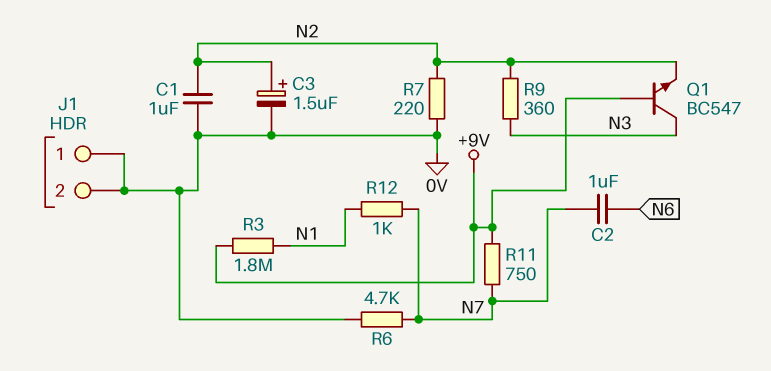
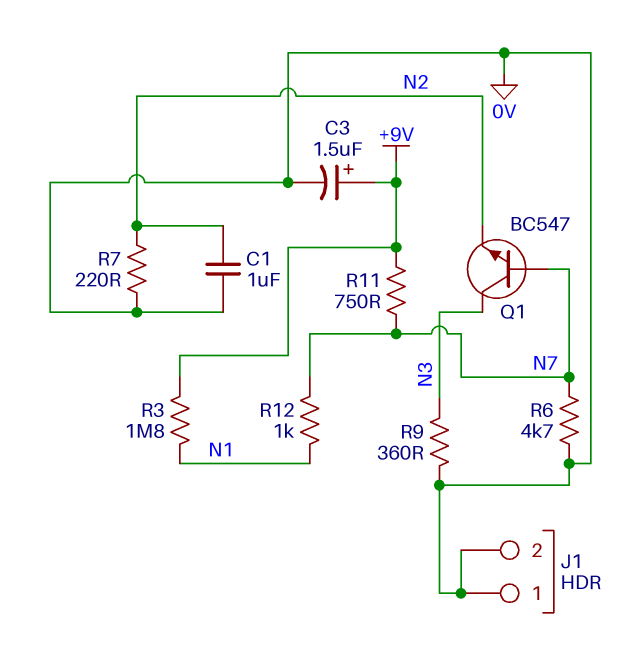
C2: 1uF (N6, N7) -> none
C3: 1.5uF (plus N2, minus 0V) -> 1.5uF (plus +9V, minus 0V)
Q1: NPN BC547 (B +9V, C N3, E N2) -> NPN BC547 (B N7, C N3, E N2)
R9: 360 (N2, N3) -> 360 (0V, N3)

